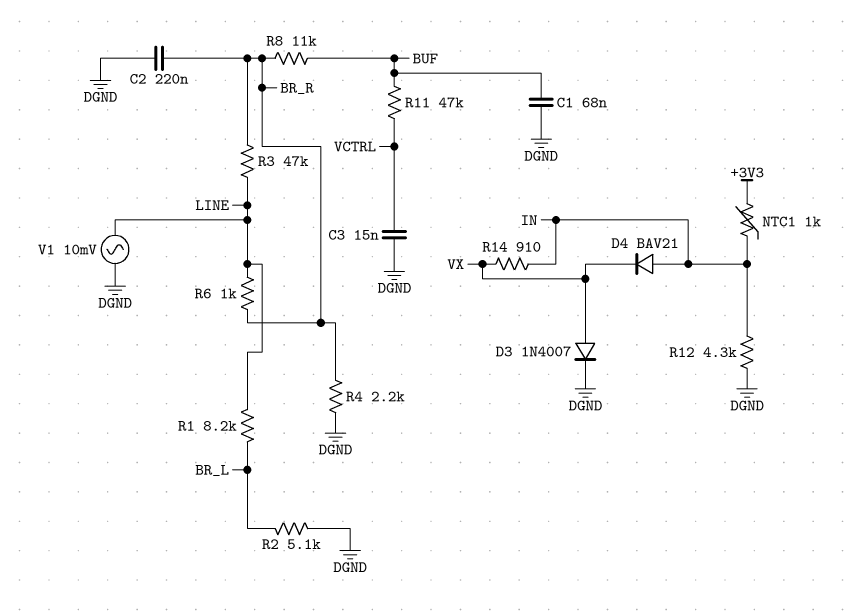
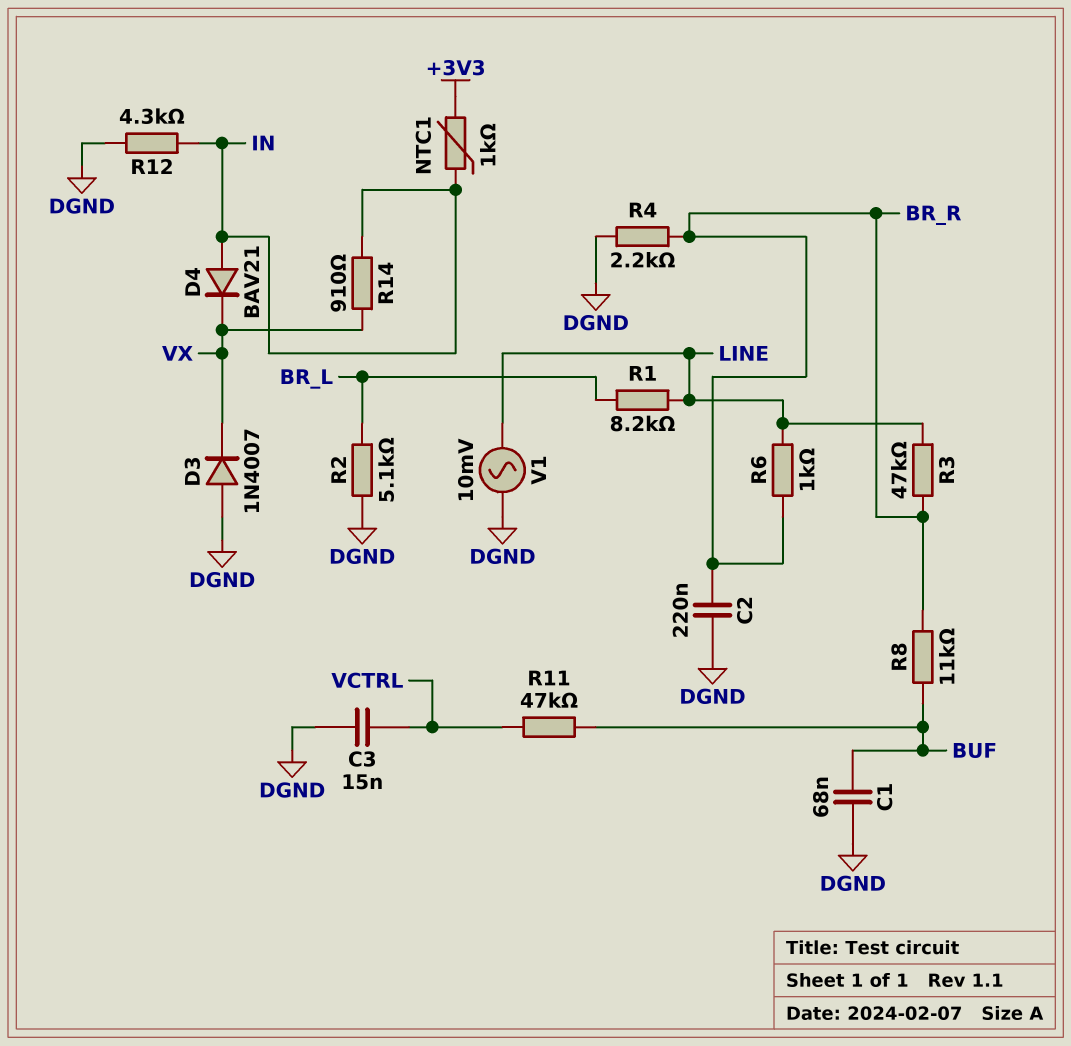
D3: diode 1N4007 (A VX, K DGND) -> diode 1N4007 (A DGND, K VX)

